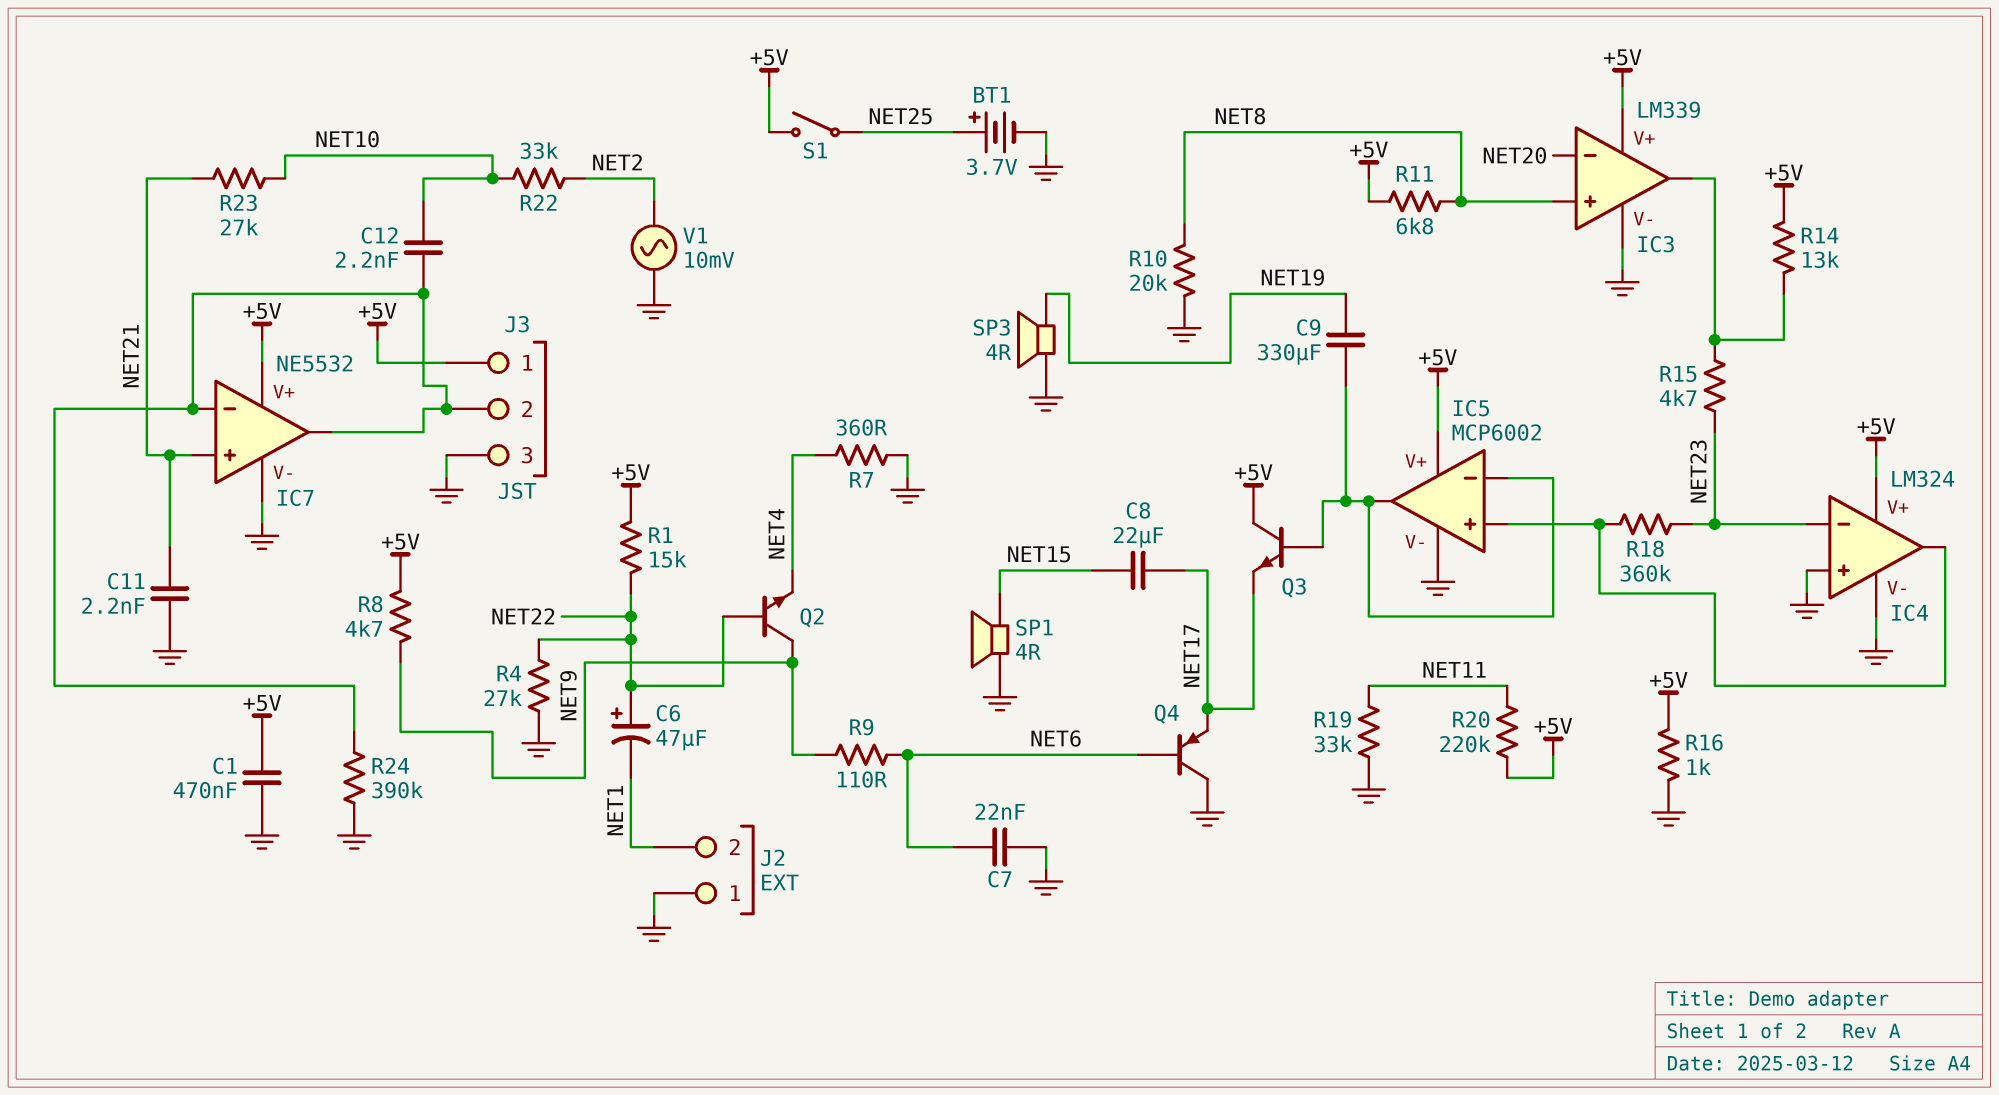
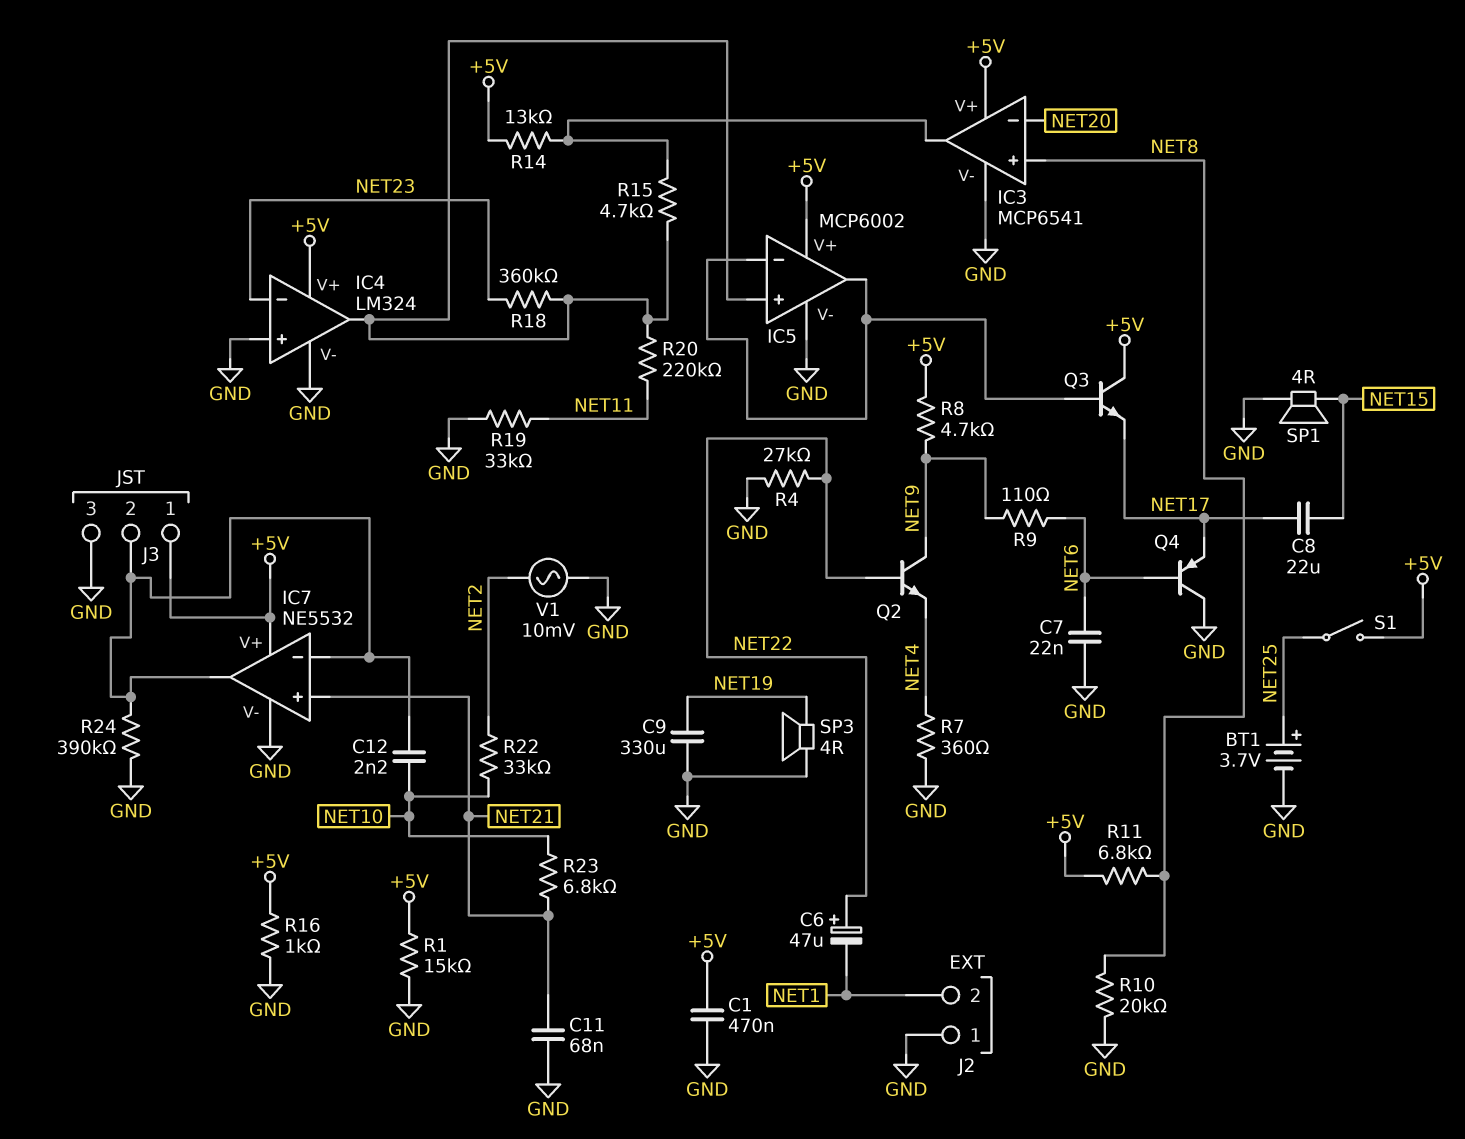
C9: 330uF (IC5/in-, NET19) -> 330uF (GND, NET19)
C11: 2.2nF (GND, NET21) -> 68nF (GND, NET21)
IC3: LM339 -> MCP6541
R1: 15k (+5V, NET22) -> 15k (+5V, GND)
R15: 4.7k (IC3/out, NET23) -> 4.7k (IC3/out, IC4/out)
R20: 220k (+5V, NET11) -> 220k (IC4/out, NET11)
R23: 27k (NET10, NET21) -> 6.8k (NET10, NET21)

